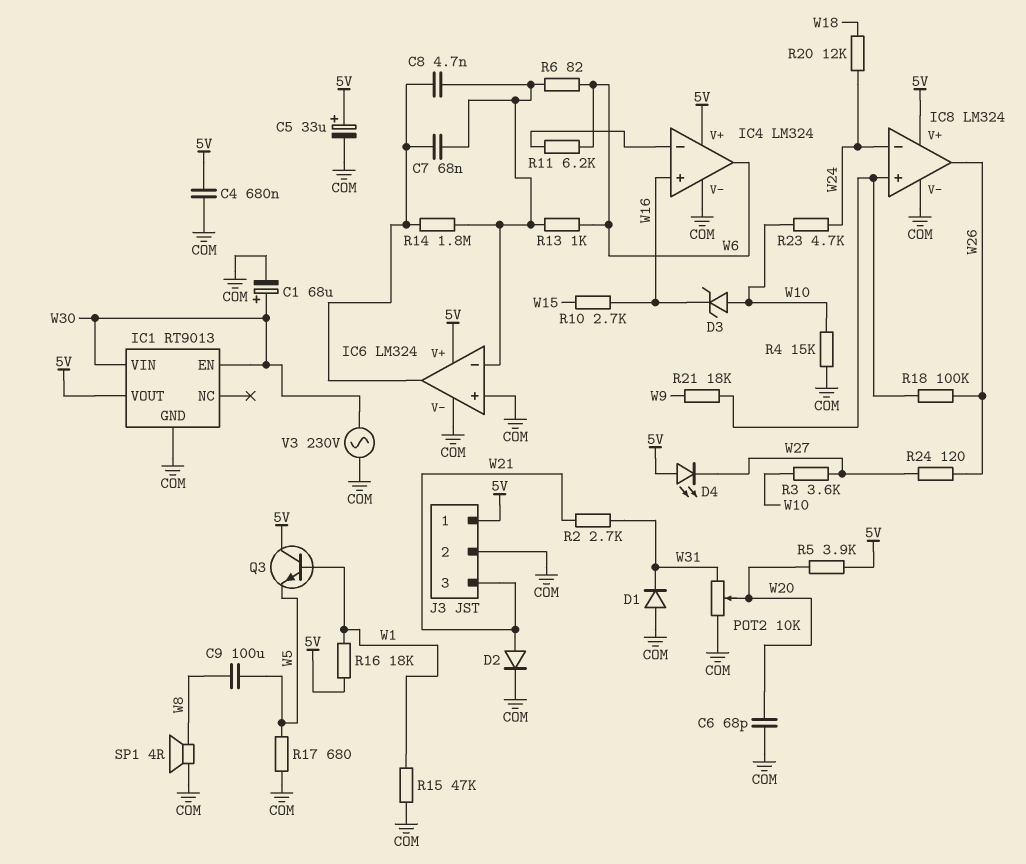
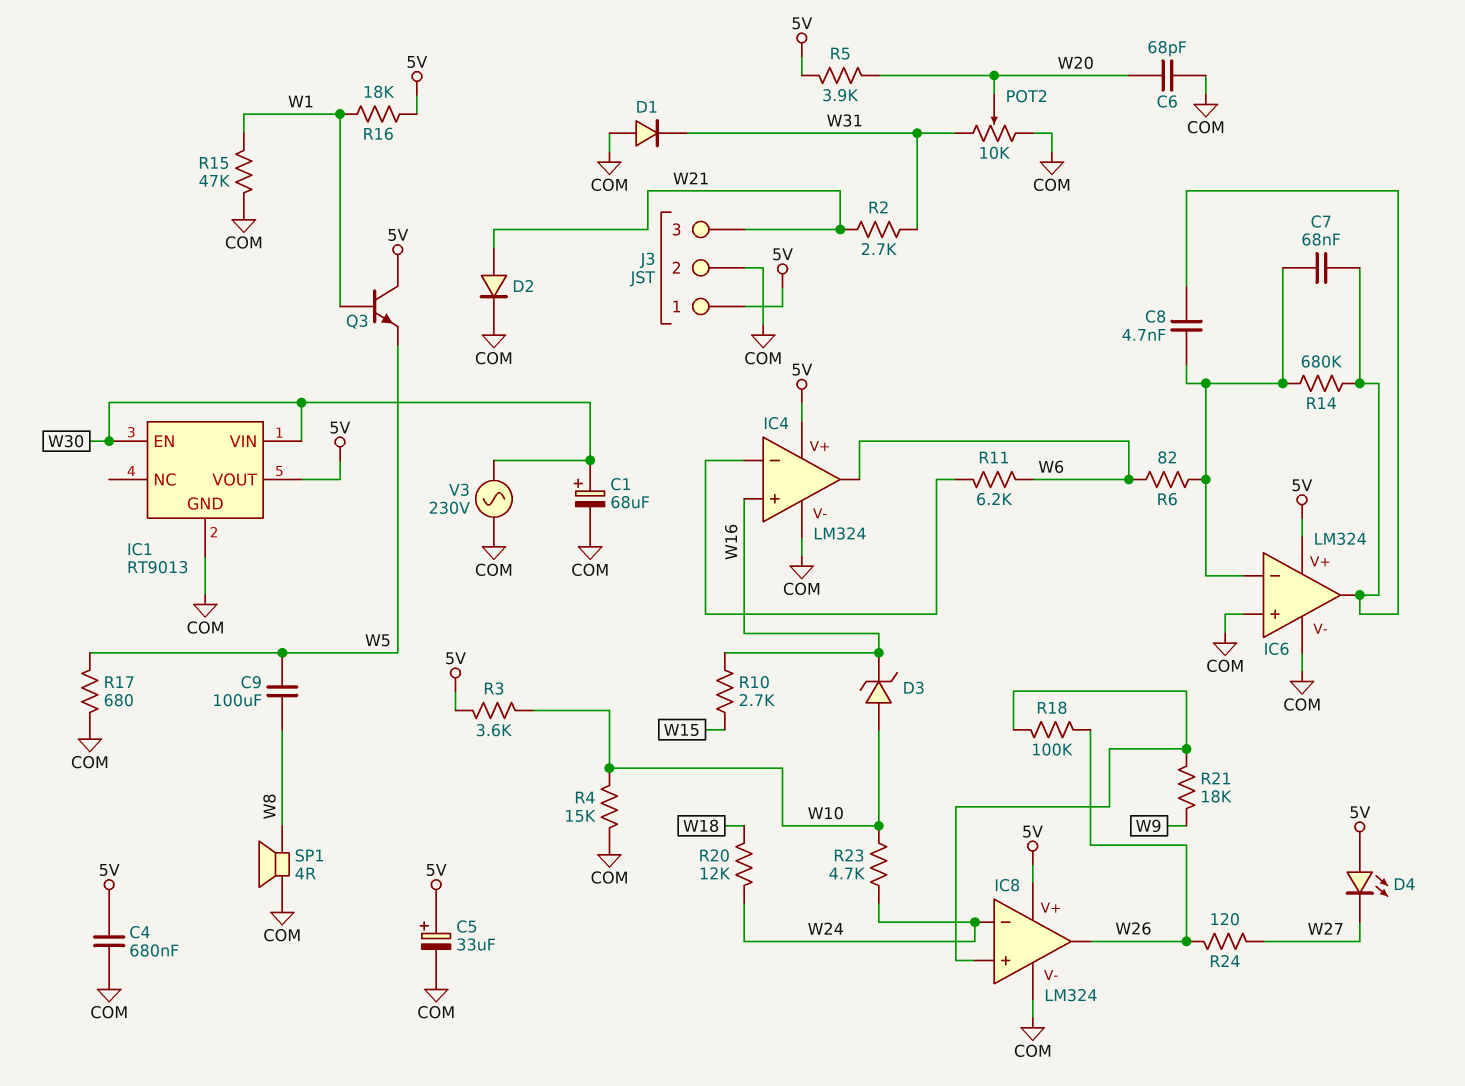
R3: 3.6k (W10, W27) -> 3.6k (5V, W10)
R13: 1k (IC6/in-, W6) -> none
R14: 1.8M (IC6/in-, IC6/out) -> 680k (IC6/in-, IC6/out)

